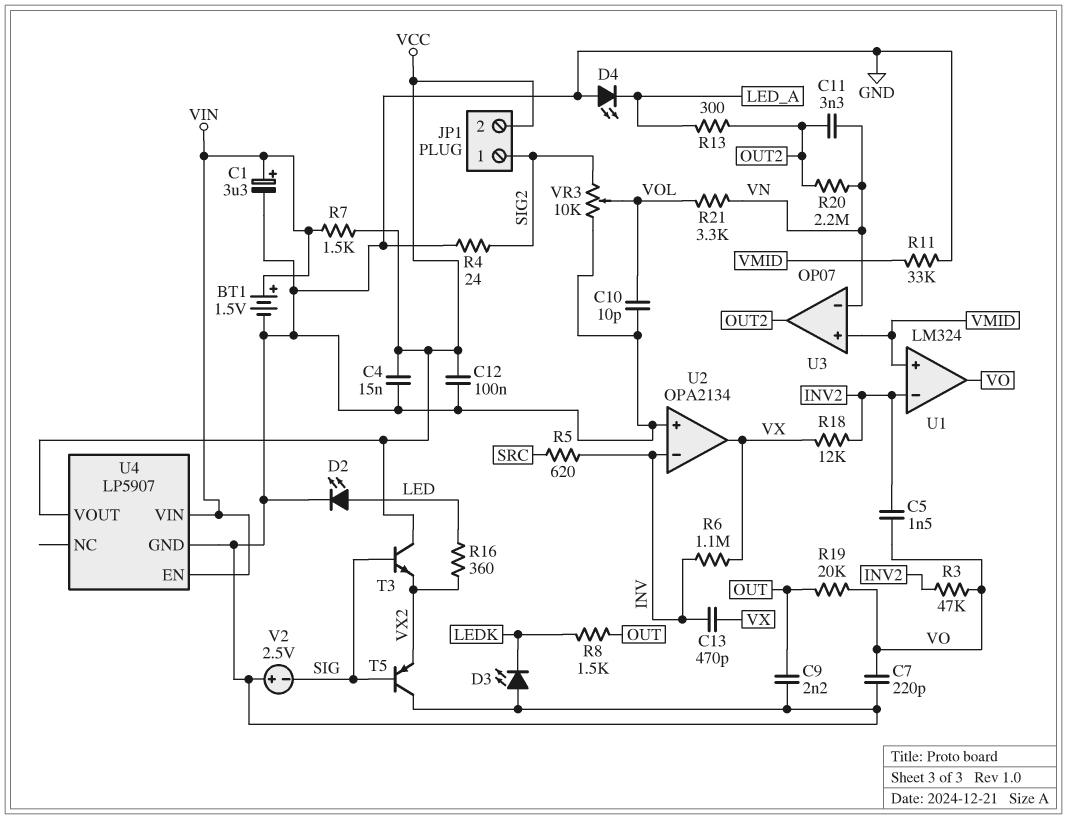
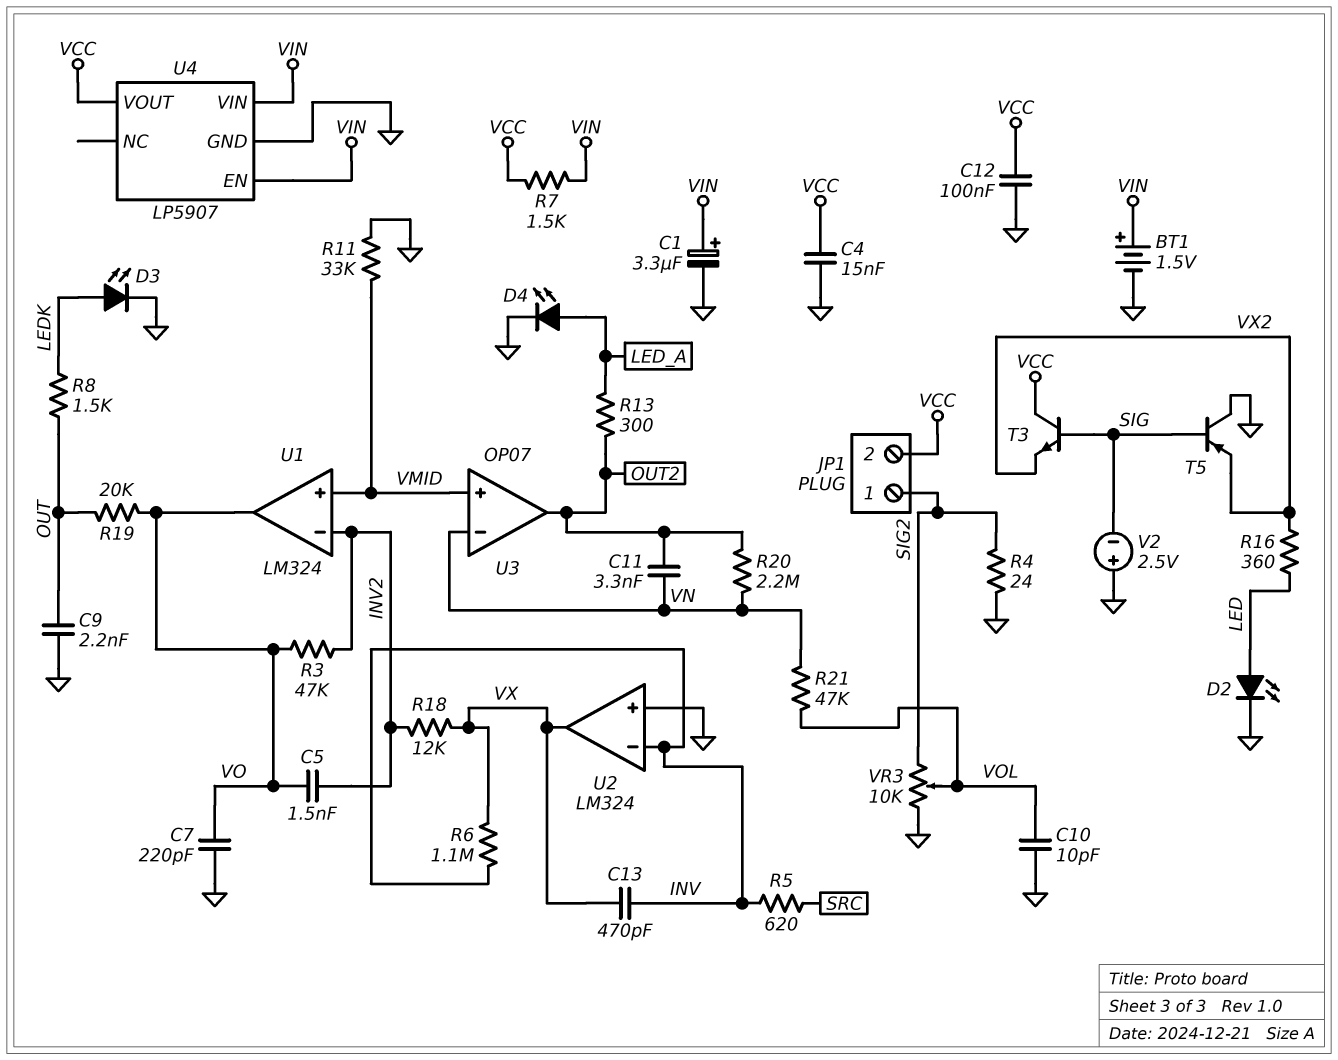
D3: LED (A GND, K LEDK) -> LED (A LEDK, K GND)
D4: LED (A GND, K LED_A) -> LED (A LED_A, K GND)
R21: 3.3k (VN, VOL) -> 47k (VN, VOL)
U2: OPA2134 -> LM324

